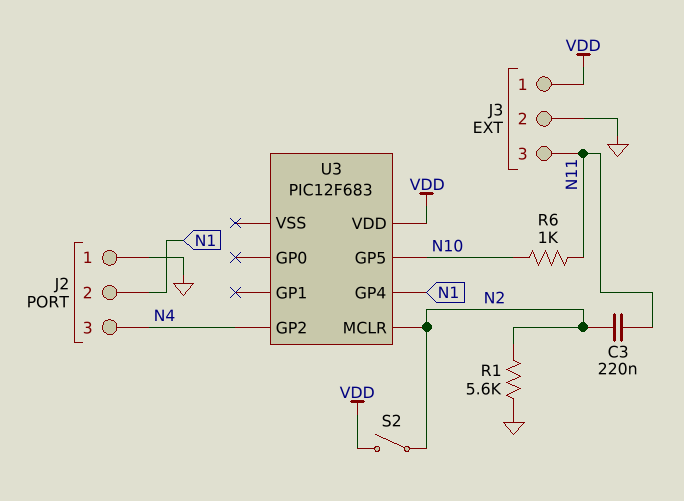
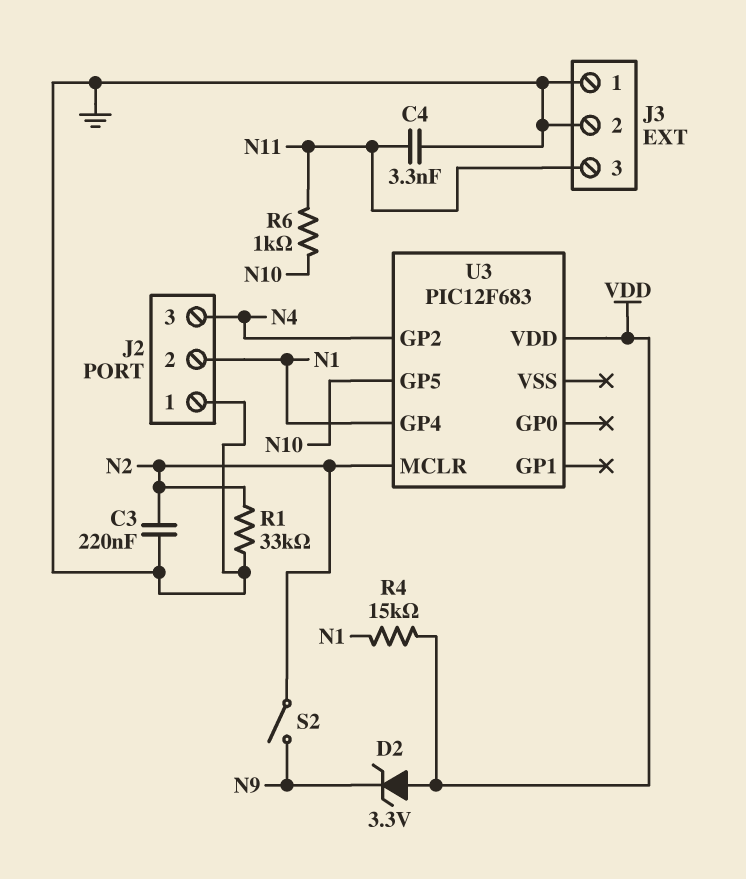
C3: 220nF (N2, N11) -> 220nF (GND, N2)
C4: none -> 3.3nF (GND, N11)
D2: none -> zener 3.3V (A VDD, K N9)
J3 pin 1: VDD -> GND
R1: 5.6k (GND, N2) -> 33k (GND, N2)
R4: none -> 15k (N1, VDD)
S2: switch (N2, VDD) -> switch (N2, N9)

